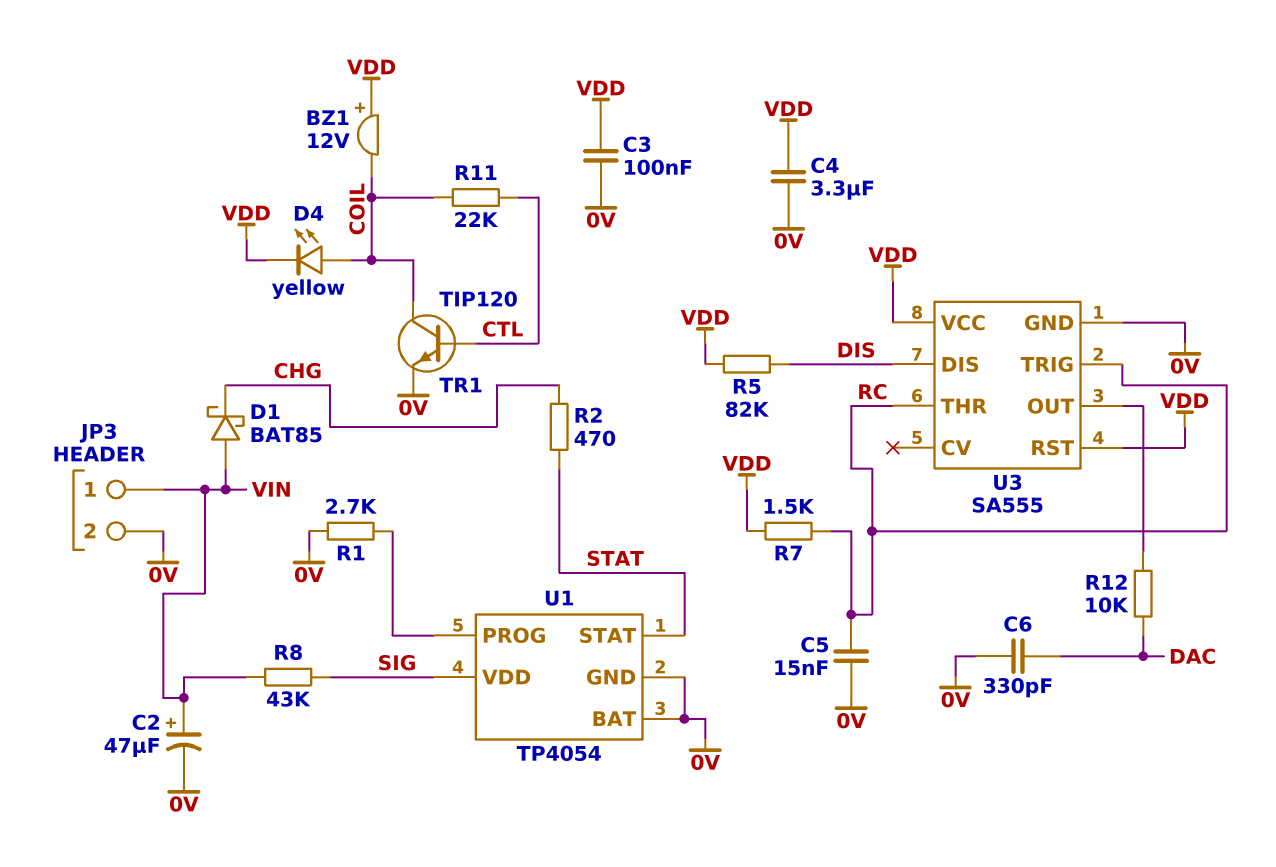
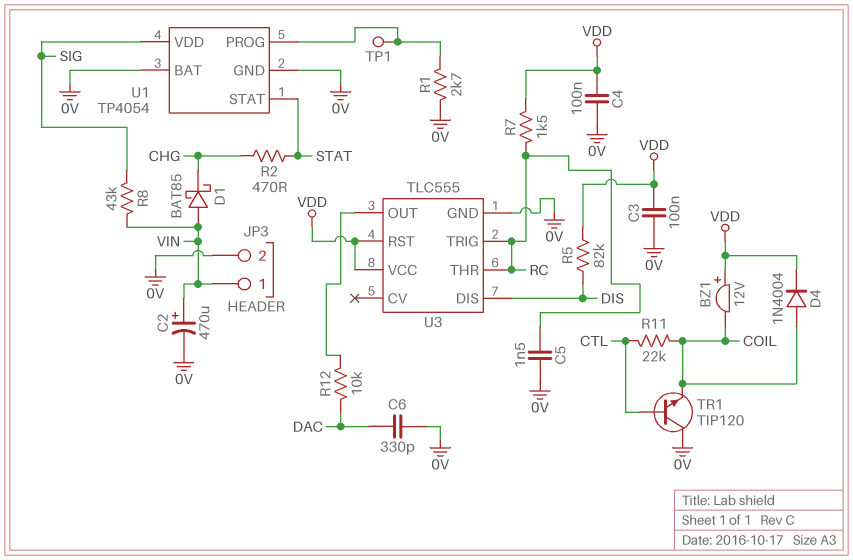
C2: 47uF (plus VIN, minus 0V) -> 470uF (plus VIN, minus 0V)
C4: 3.3uF (0V, VDD) -> 100nF (0V, VDD)
C5: 15nF (0V, RC) -> 1.5nF (0V, RC)
D4: LED yellow (A COIL, K VDD) -> diode 1N4004 (A COIL, K VDD)
TP1: none -> test point (U1/PROG)
TR1: NPN TIP120 (B CTL, C COIL, E 0V) -> NPN TIP120 (B CTL, C 0V, E COIL)
U3: SA555 -> TLC555

